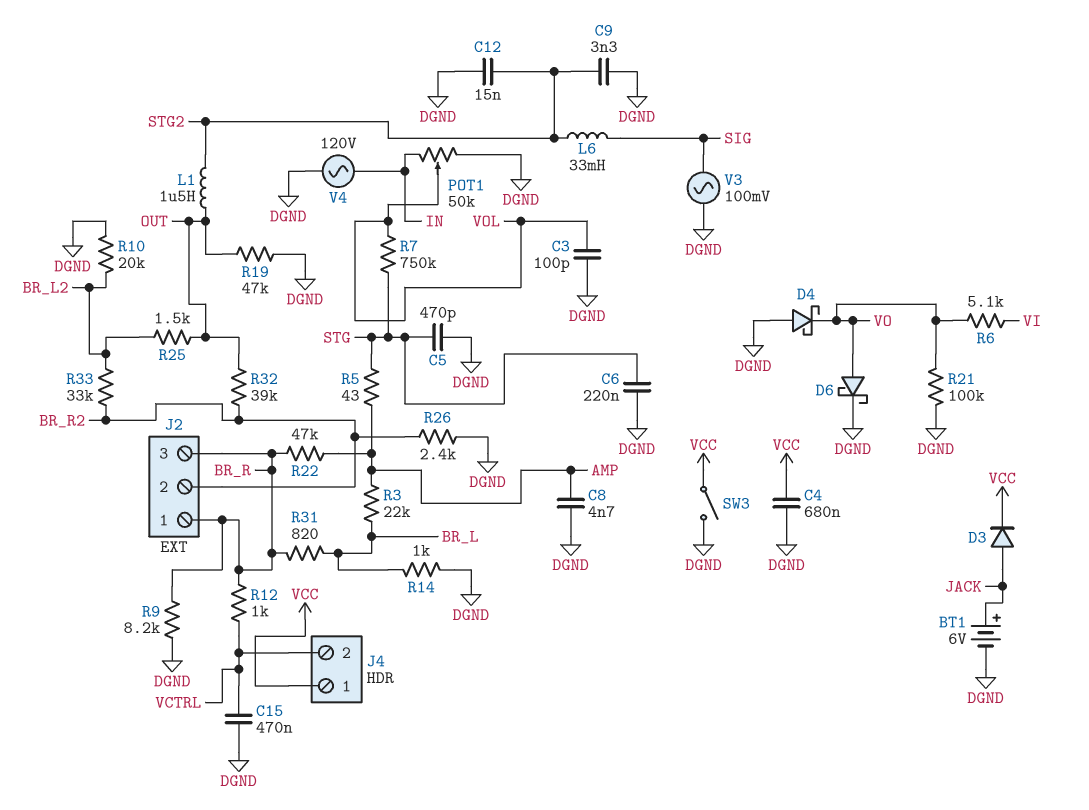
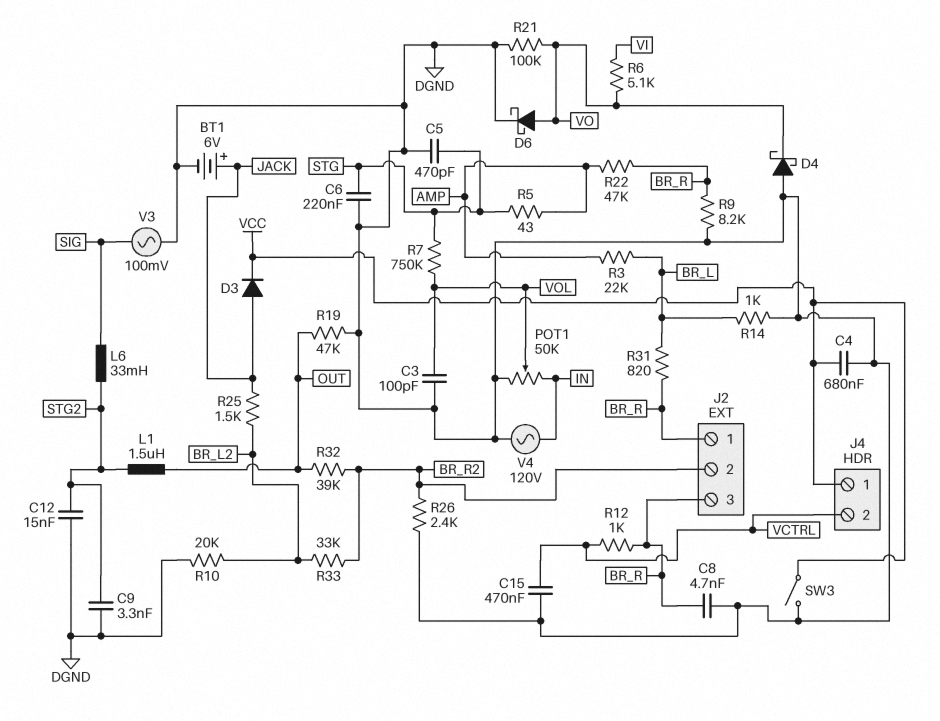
C8: 4.7nF (AMP, DGND) -> 4.7nF (BR_R, DGND)
R25: 1.5k (BR_L2, OUT) -> 1.5k (BR_L2, JACK)

